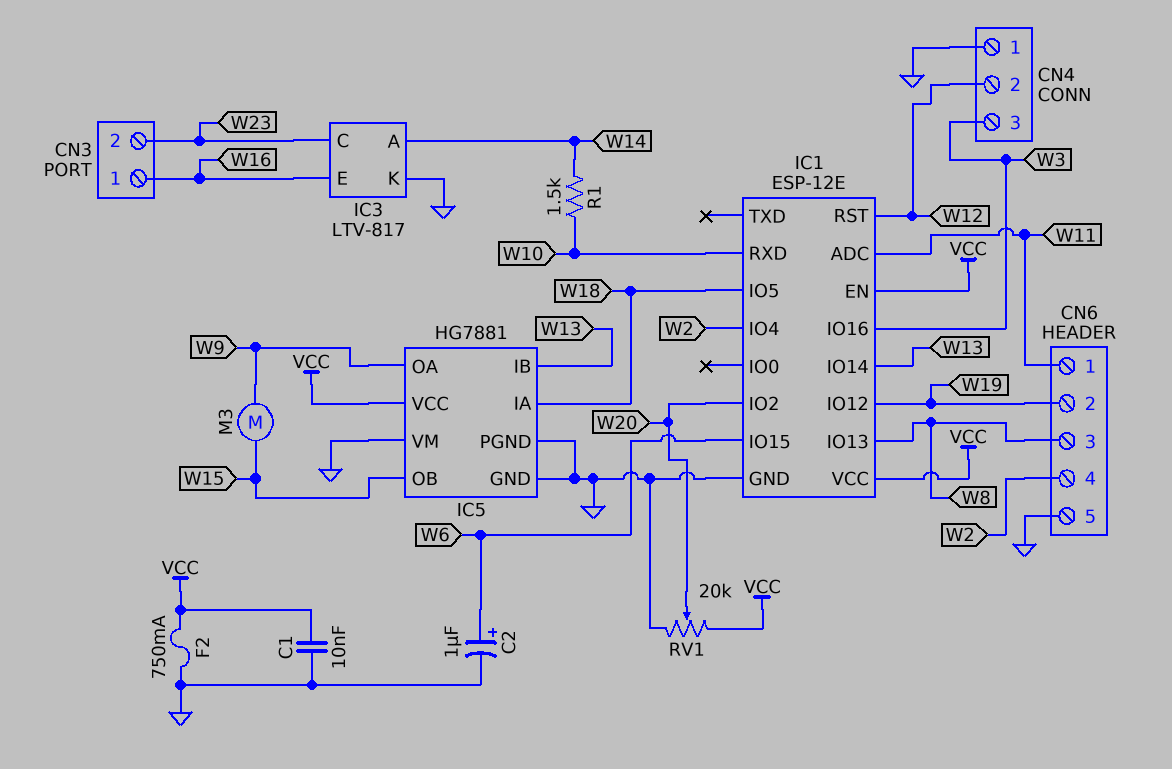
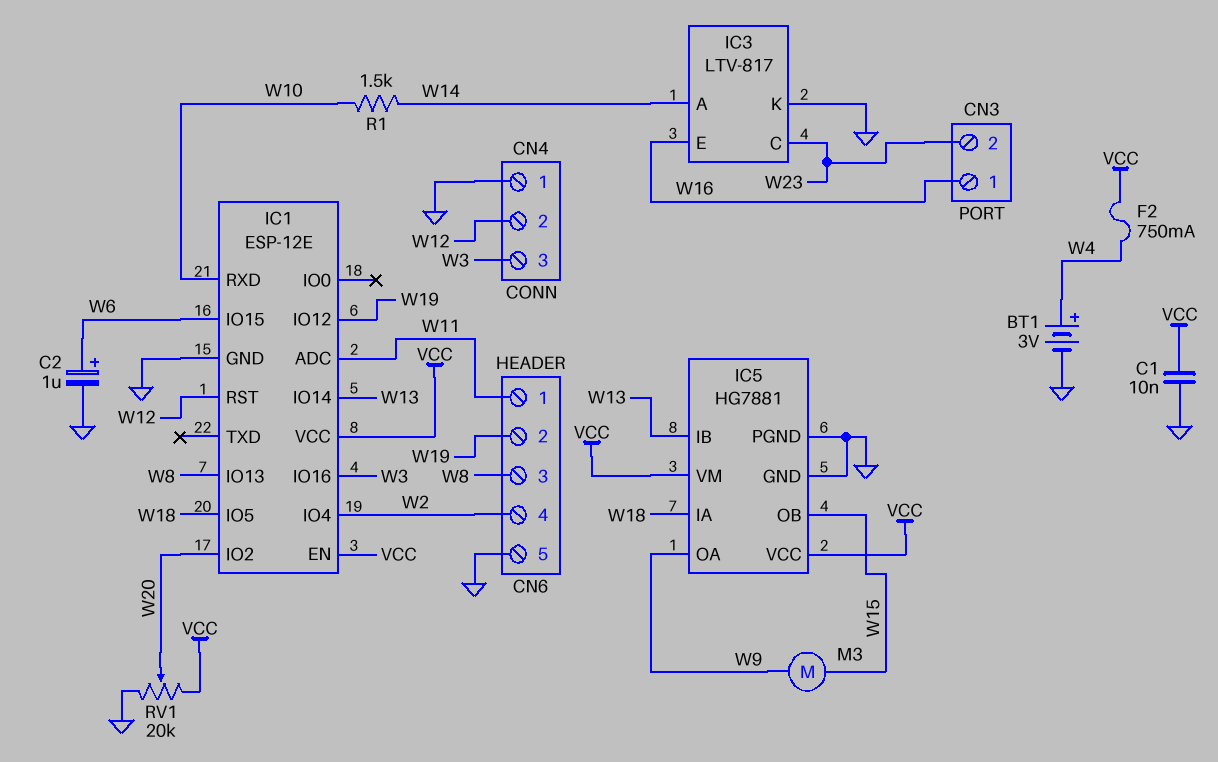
BT1: none -> 3V (plus W4, minus GND)
F2: 750mA (GND, VCC) -> 750mA (VCC, W4)
IC5 pin VM: GND -> VCC

